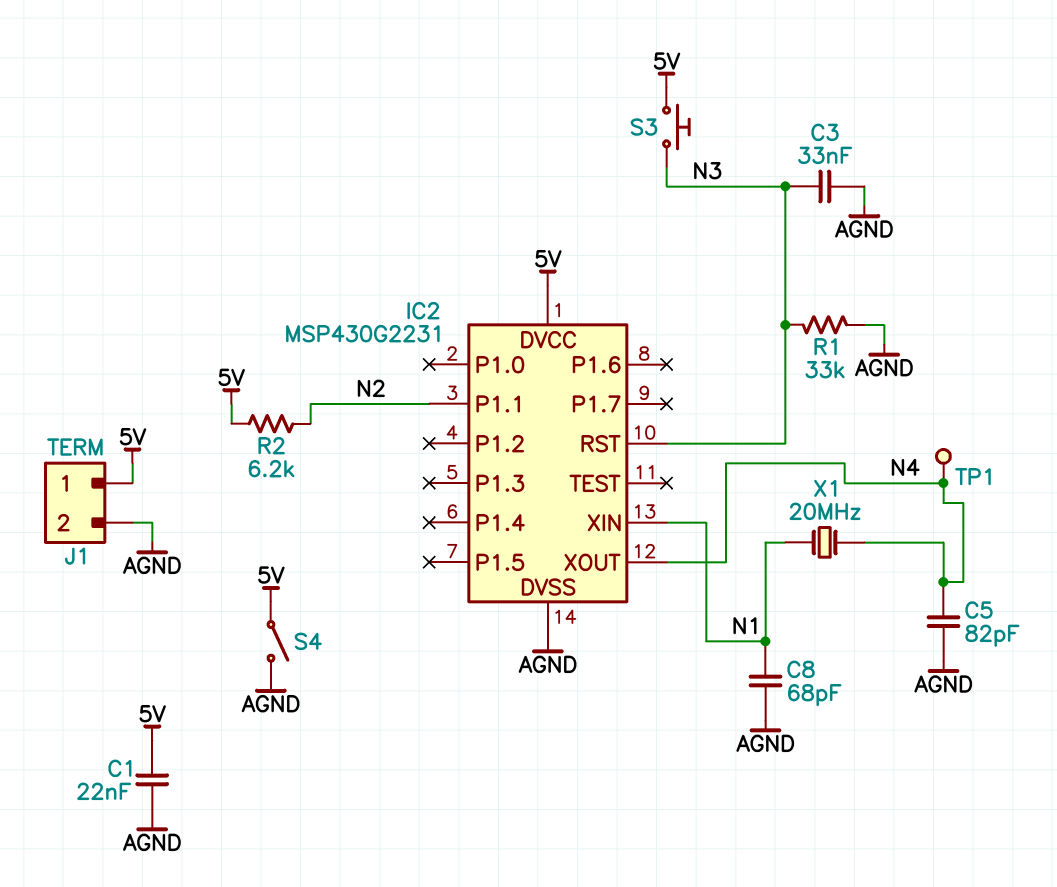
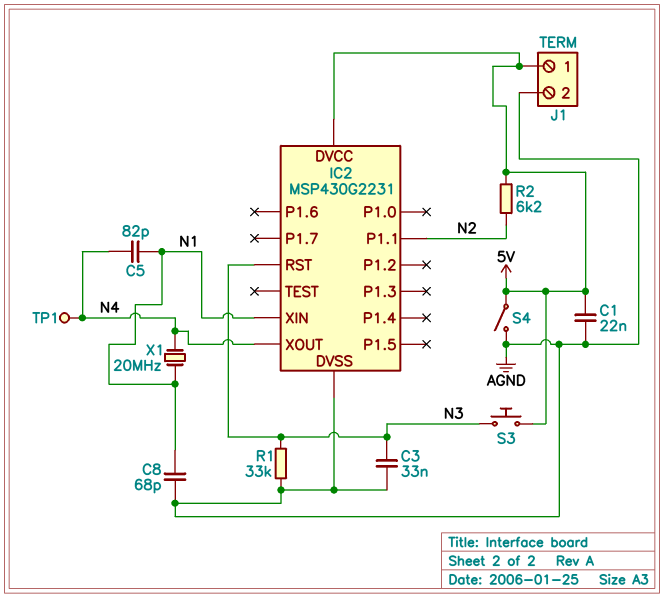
C5: 82pF (AGND, N4) -> 82pF (N1, N4)

